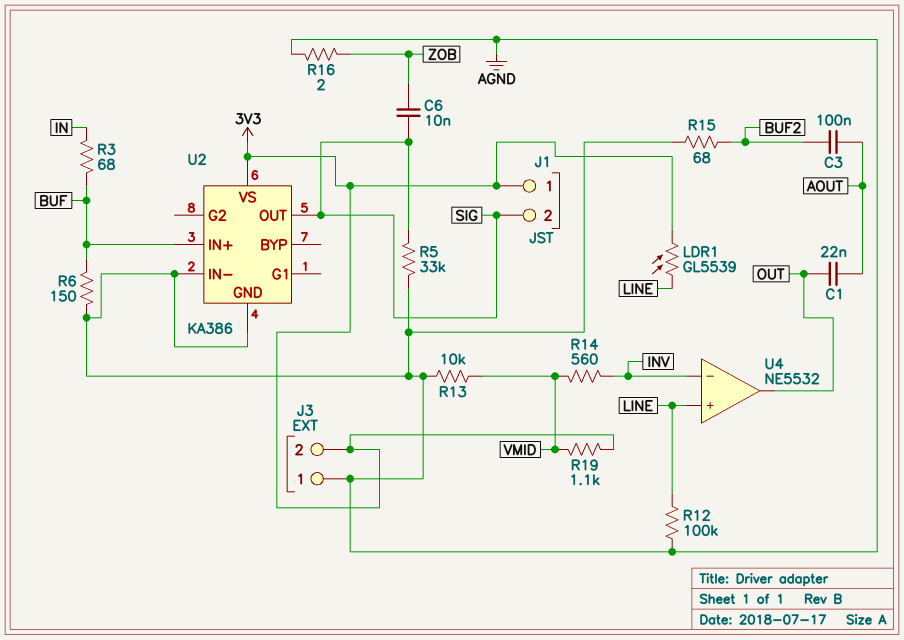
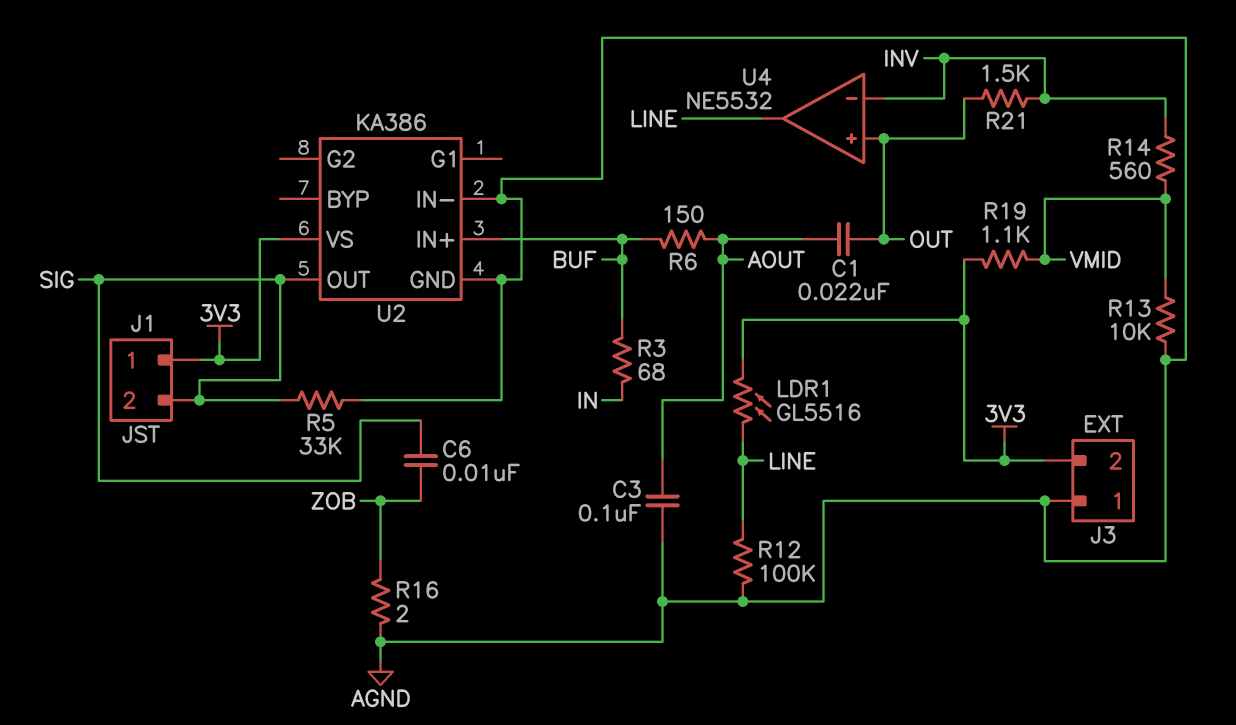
C3: 100nF (AOUT, BUF2) -> 100nF (AGND, AOUT)
LDR1: GL5539 (3V3, LINE) -> GL5516 (3V3, LINE)
R6: 150 (AGND, BUF) -> 150 (AOUT, BUF)
R15: 68 (AGND, BUF2) -> none
R21: none -> 1.5k (INV, OUT)
U4 pin in+: LINE -> OUT
U4 pin out: OUT -> LINE

